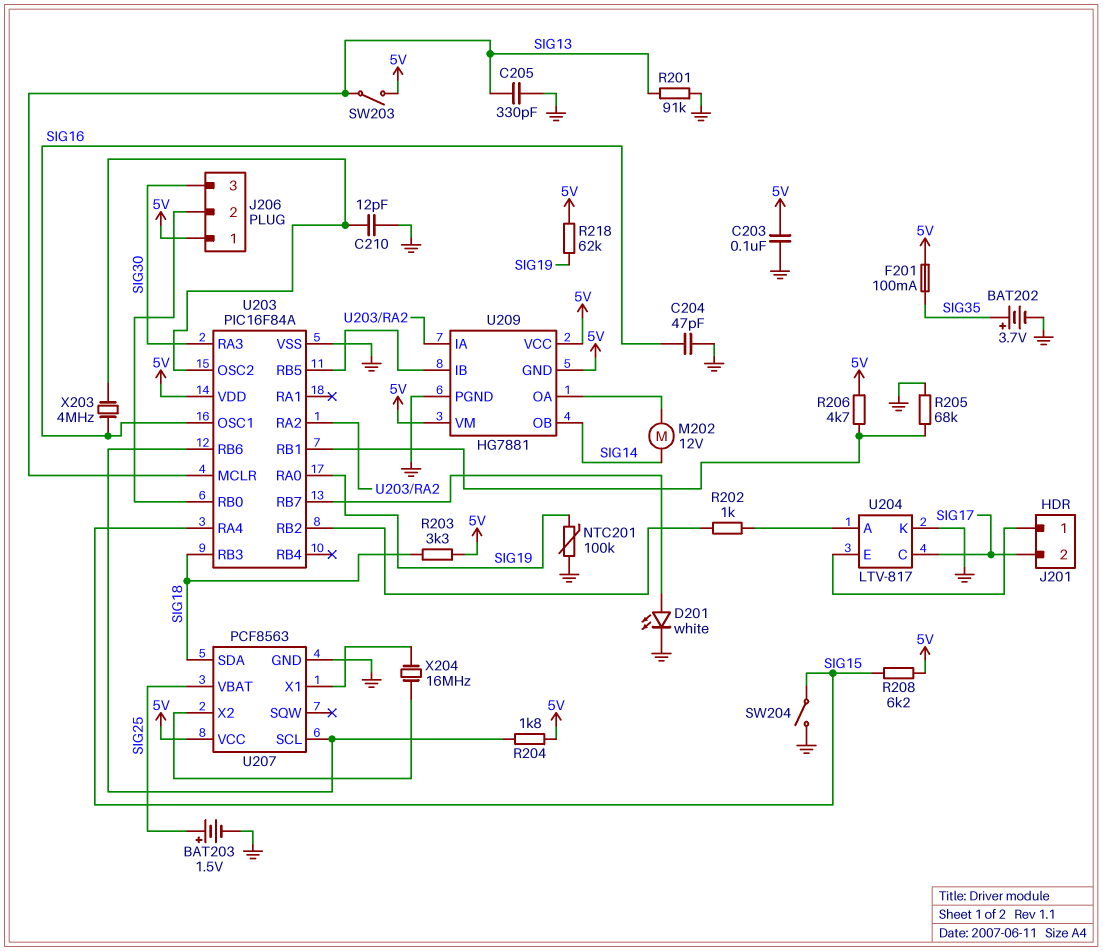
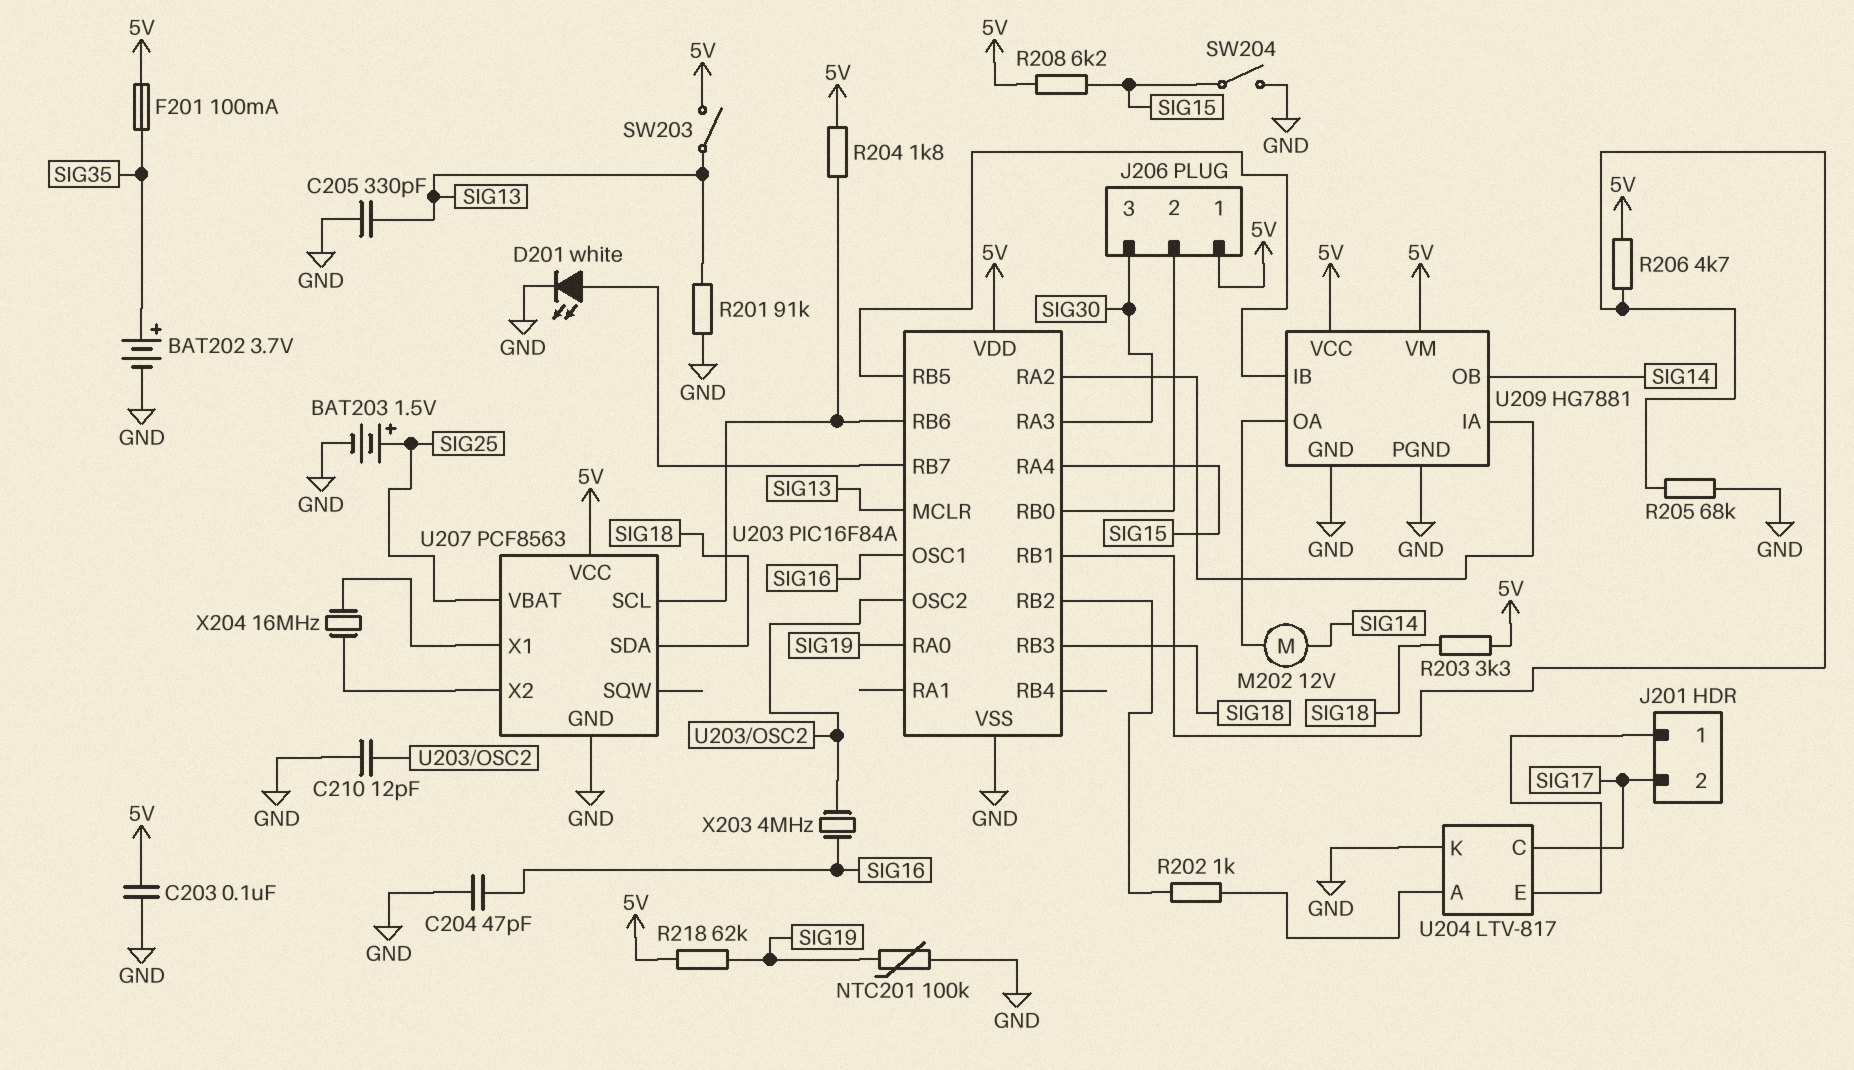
U209 pin GND: 5V -> GND

